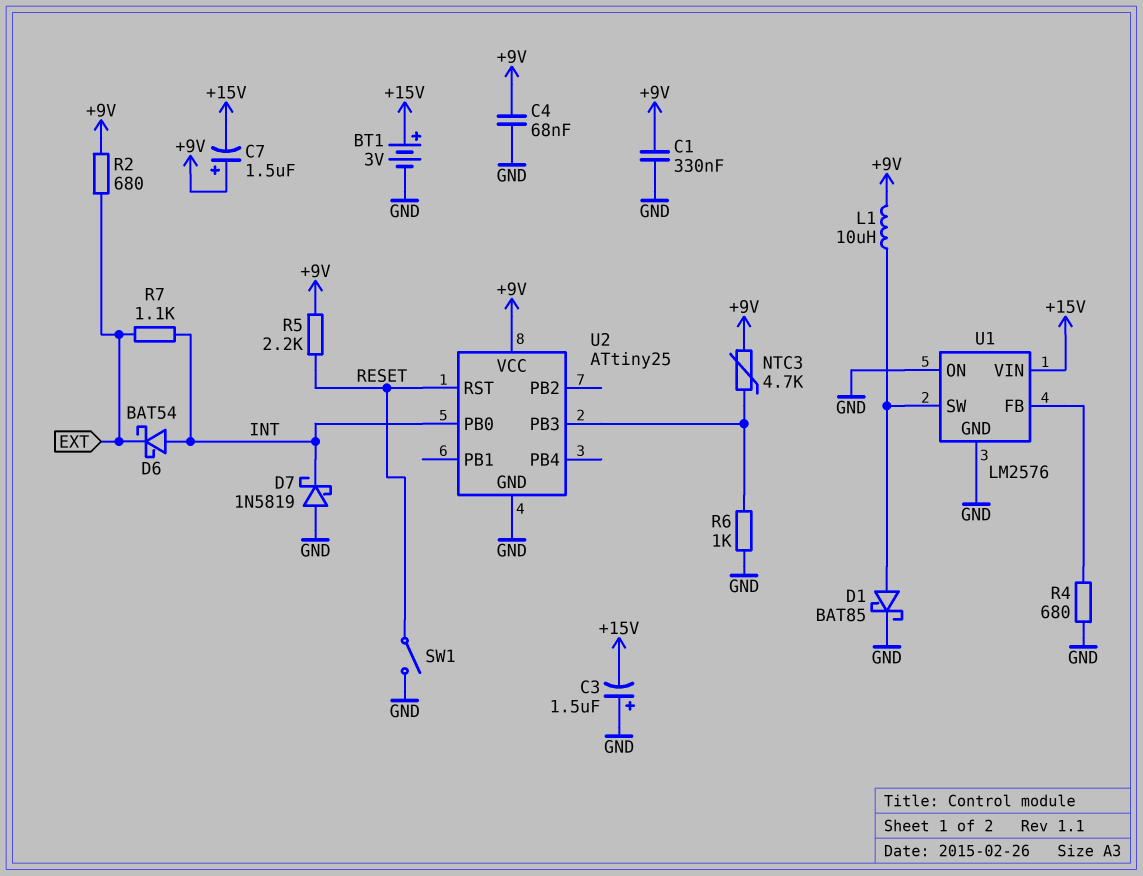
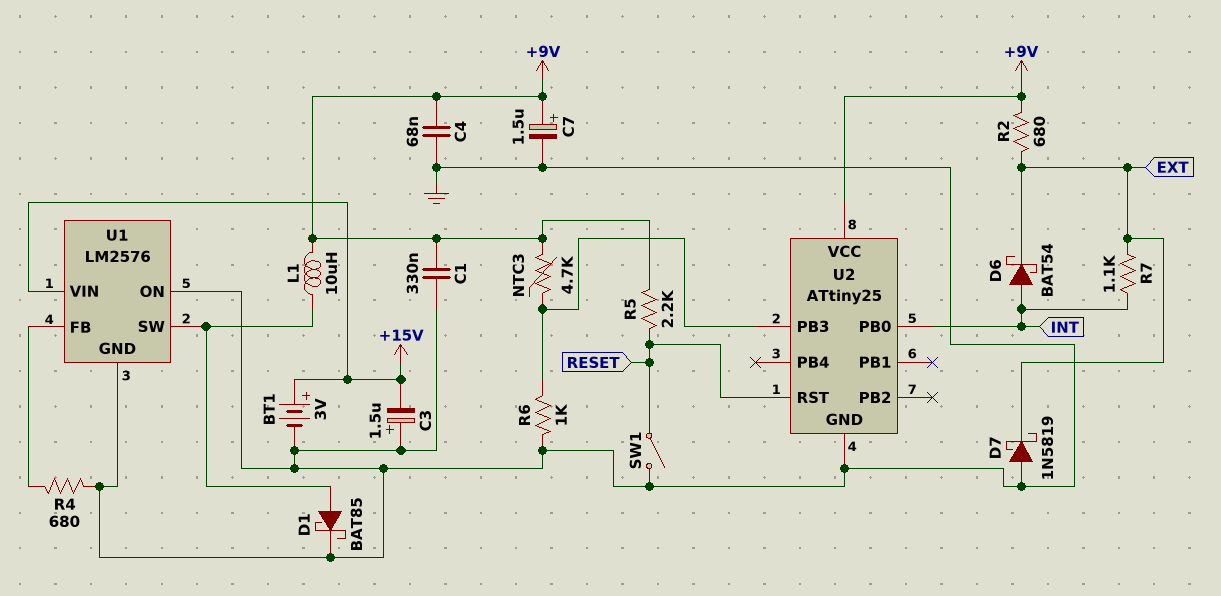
C7: 1.5uF (plus +9V, minus +15V) -> 1.5uF (plus +9V, minus GND)
D7: schottky 1N5819 (A GND, K INT) -> schottky 1N5819 (A GND, K EXT)

